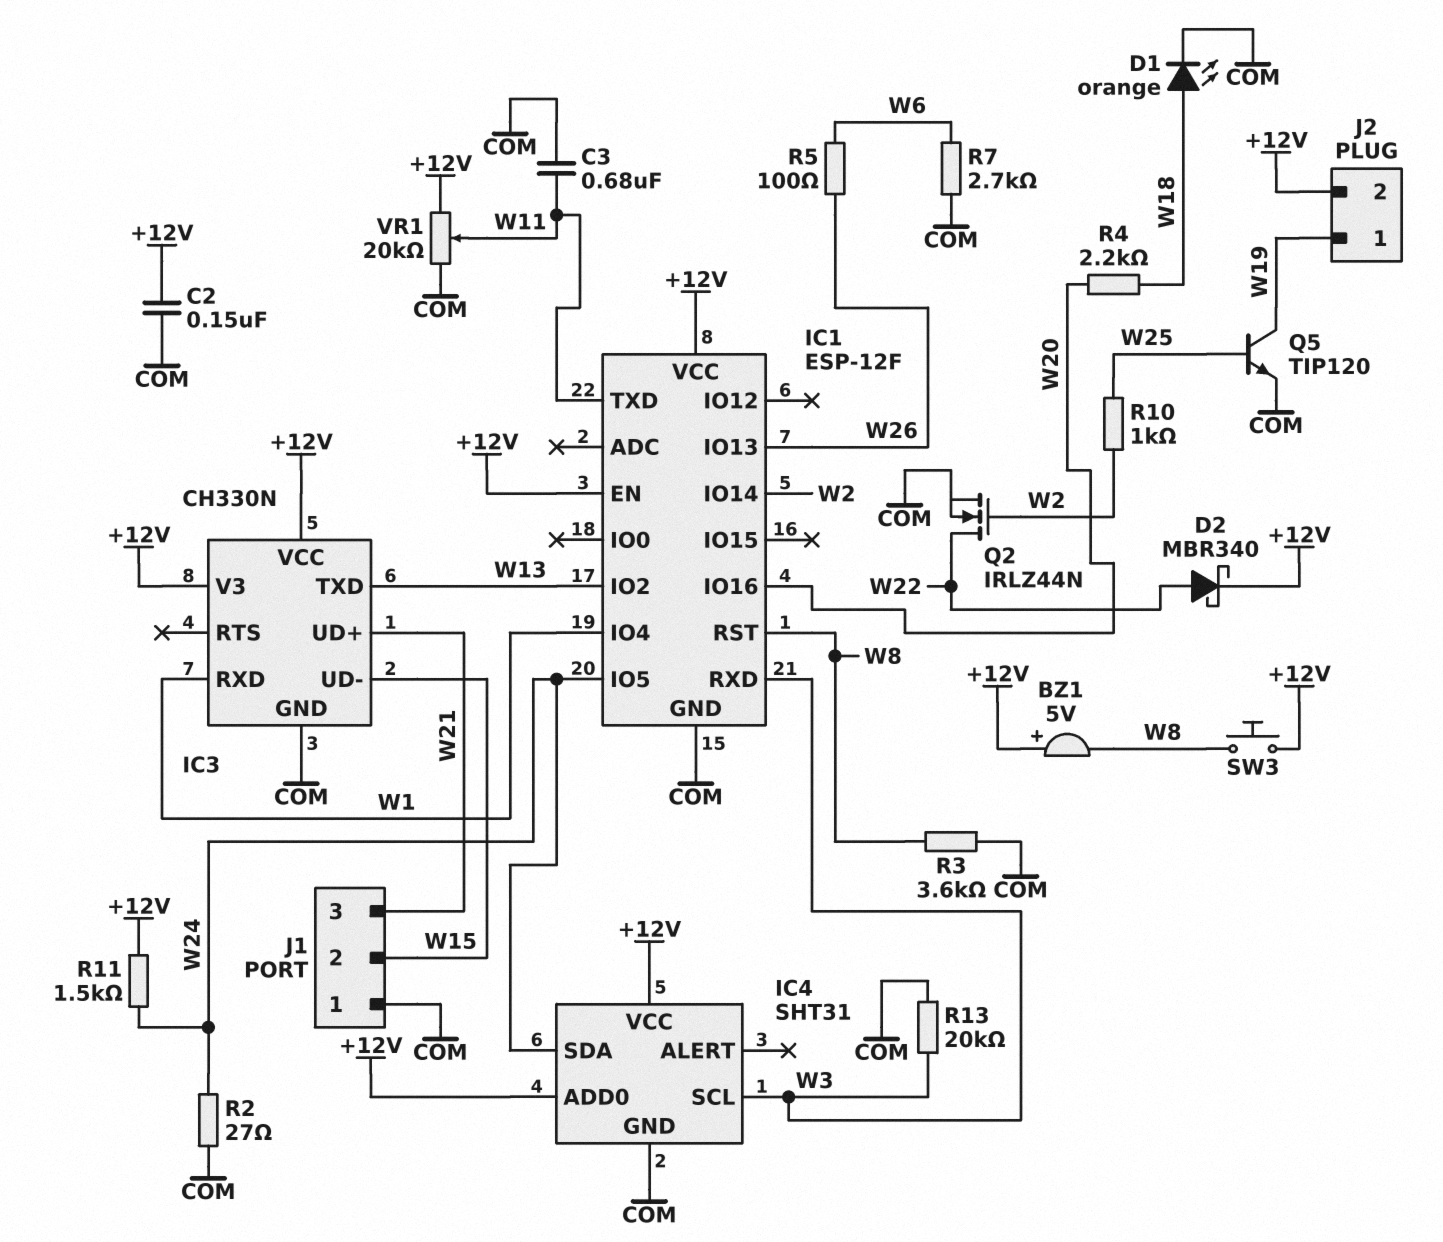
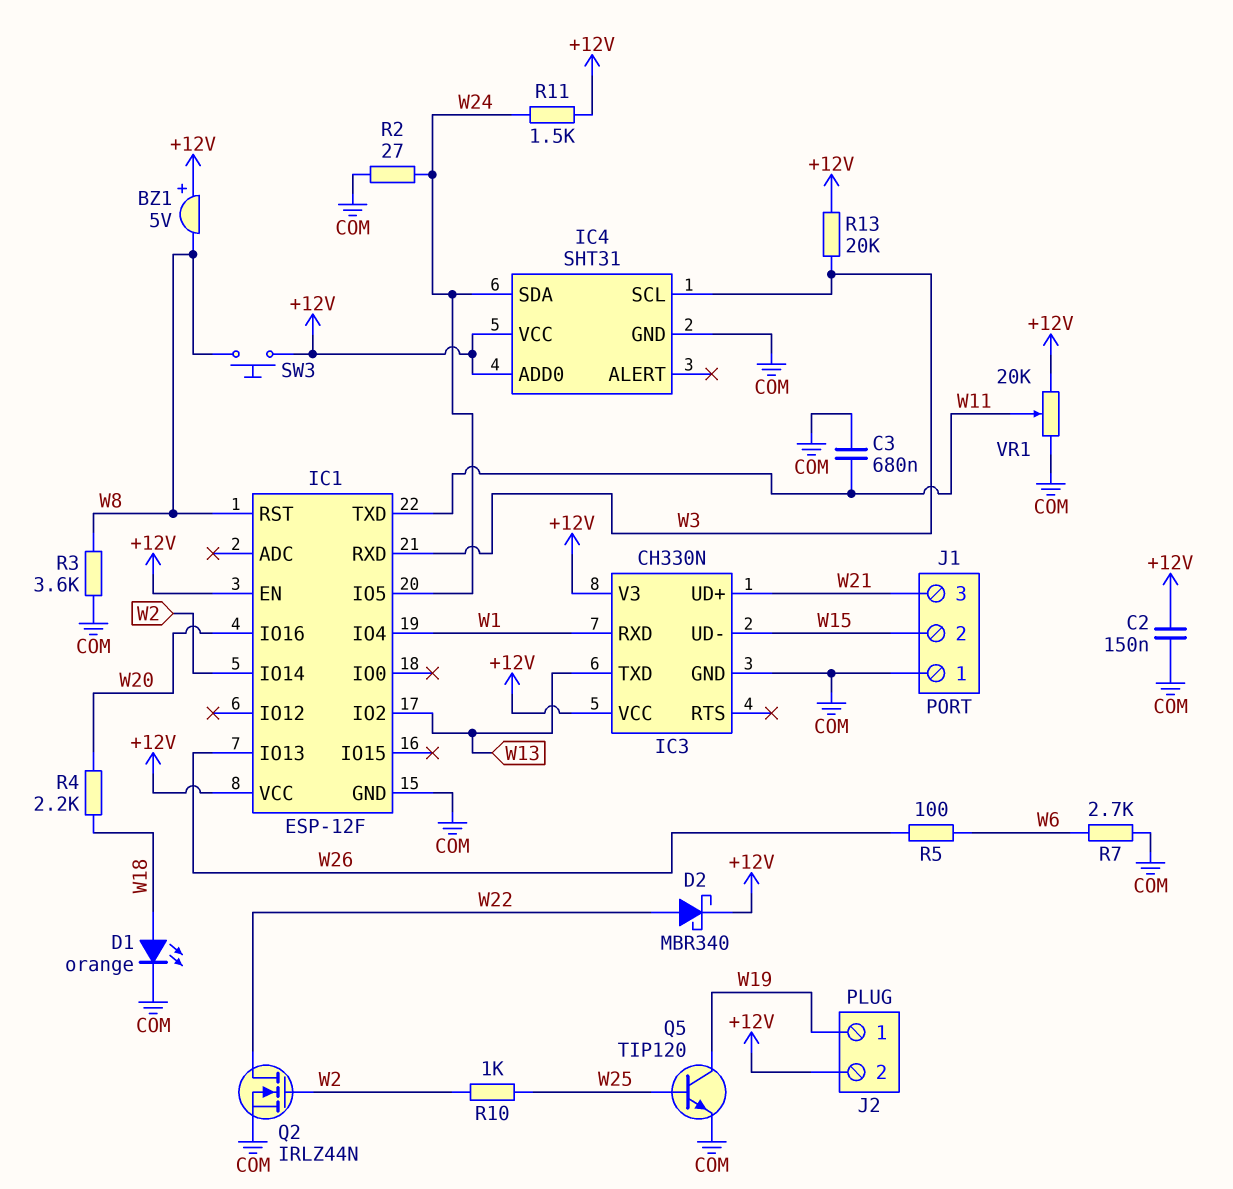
R13: 20k (COM, W3) -> 20k (+12V, W3)

